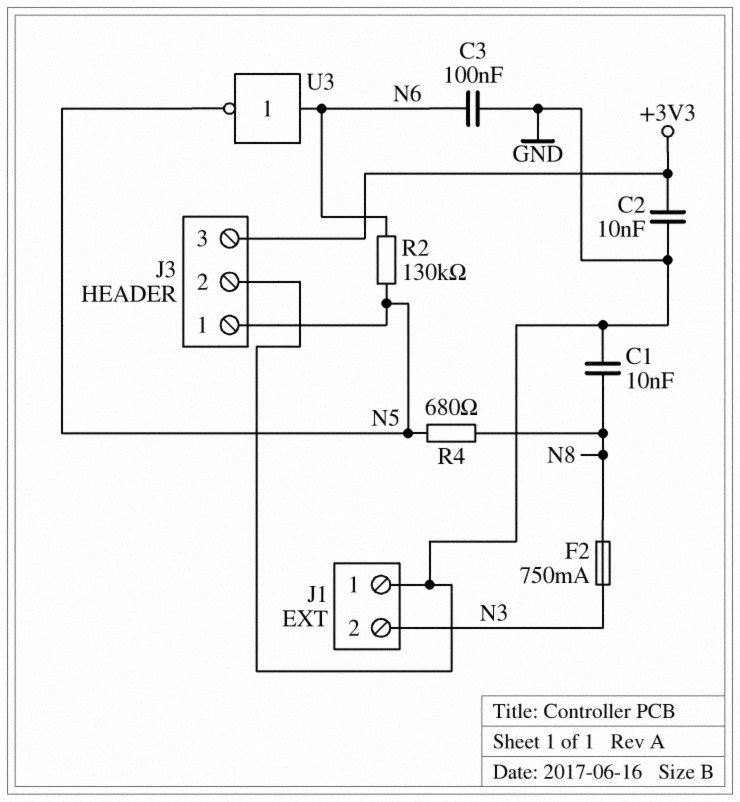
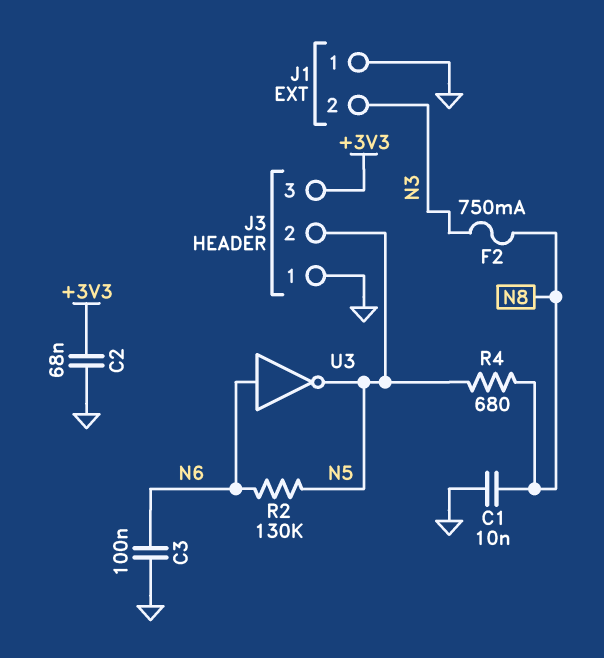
C2: 10nF (+3V3, GND) -> 68nF (+3V3, GND)
J3 pin 1: N5 -> GND
J3 pin 2: GND -> N5

